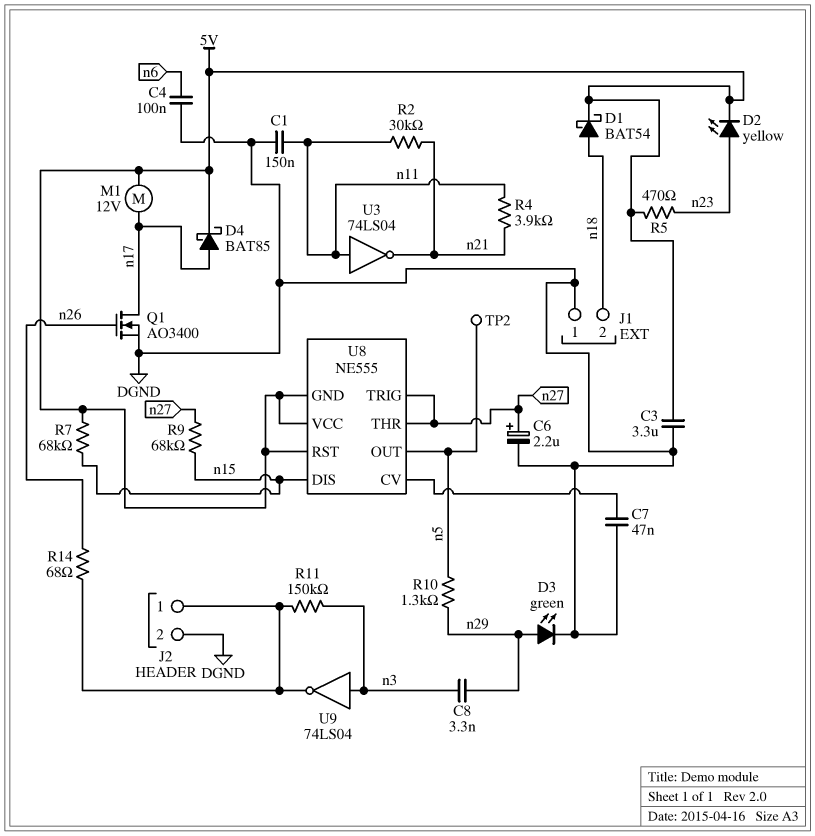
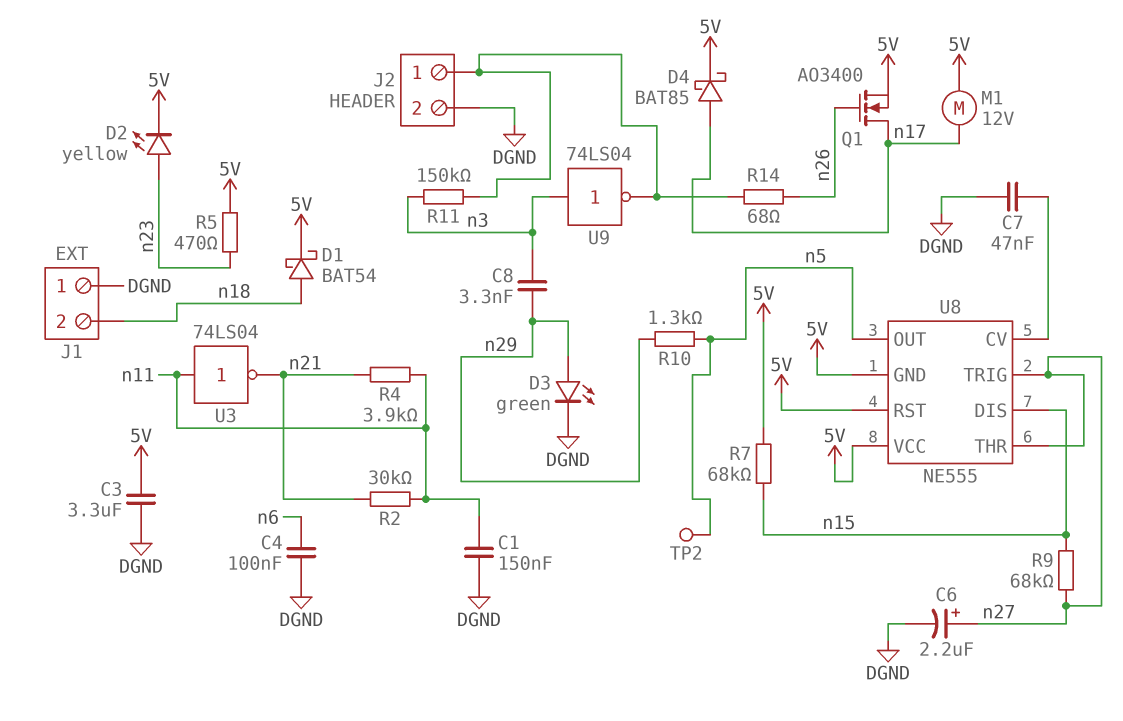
Q1: NMOS AO3400 (G n26, D n17, S DGND) -> NMOS AO3400 (G n26, D n17, S 5V)

